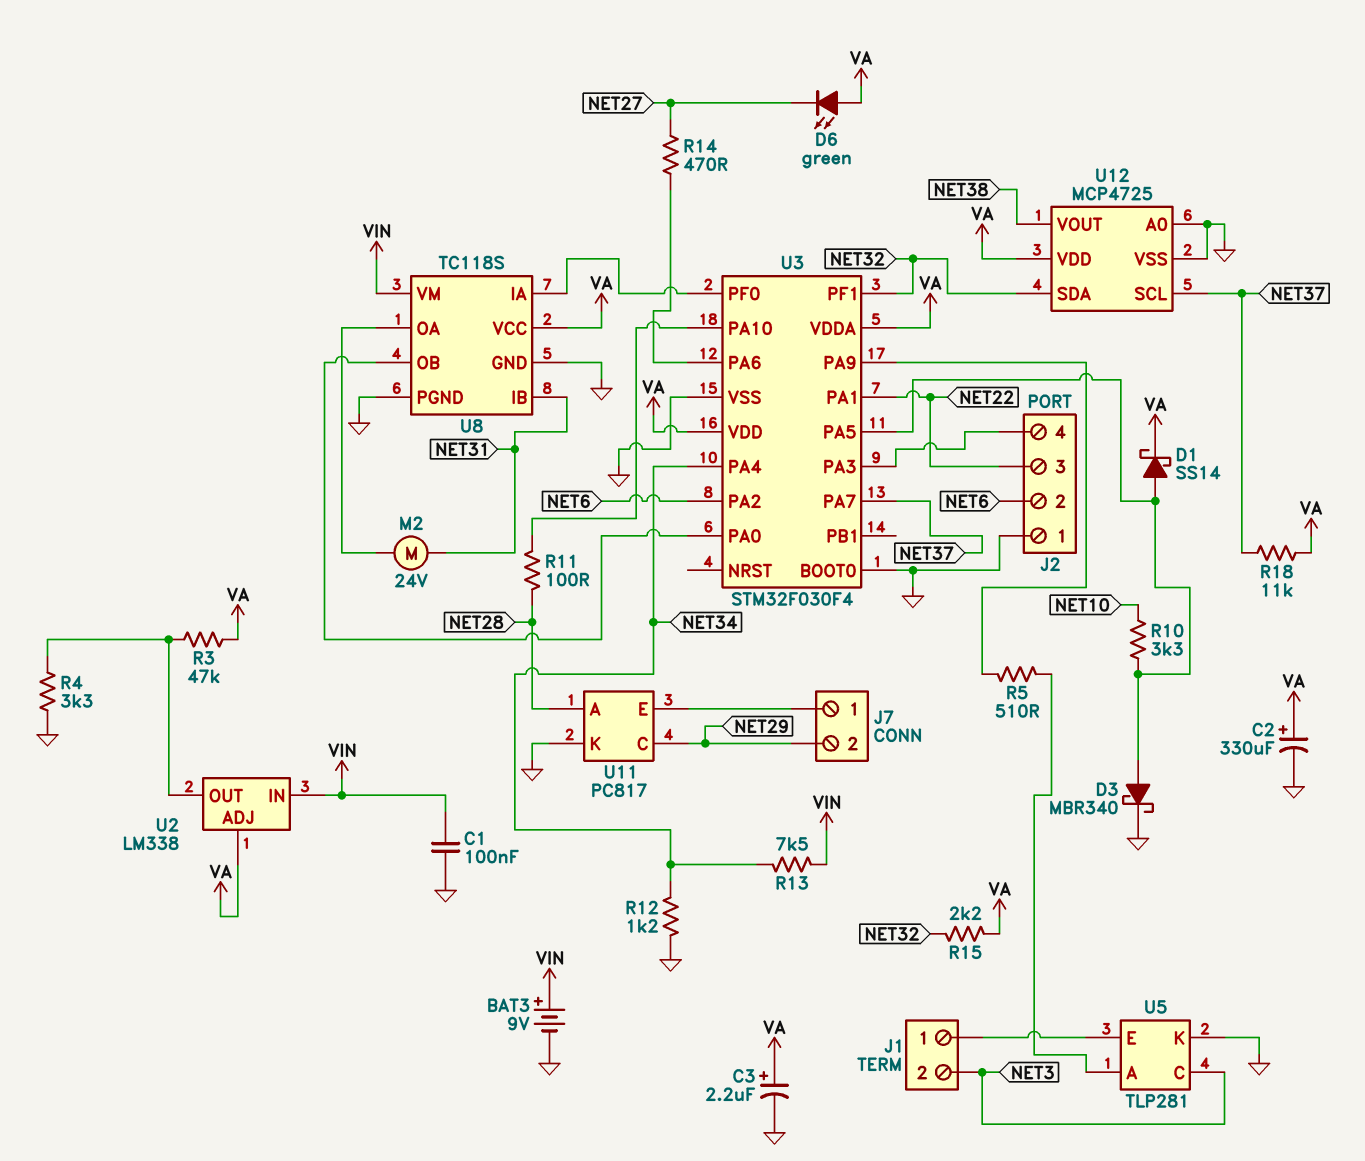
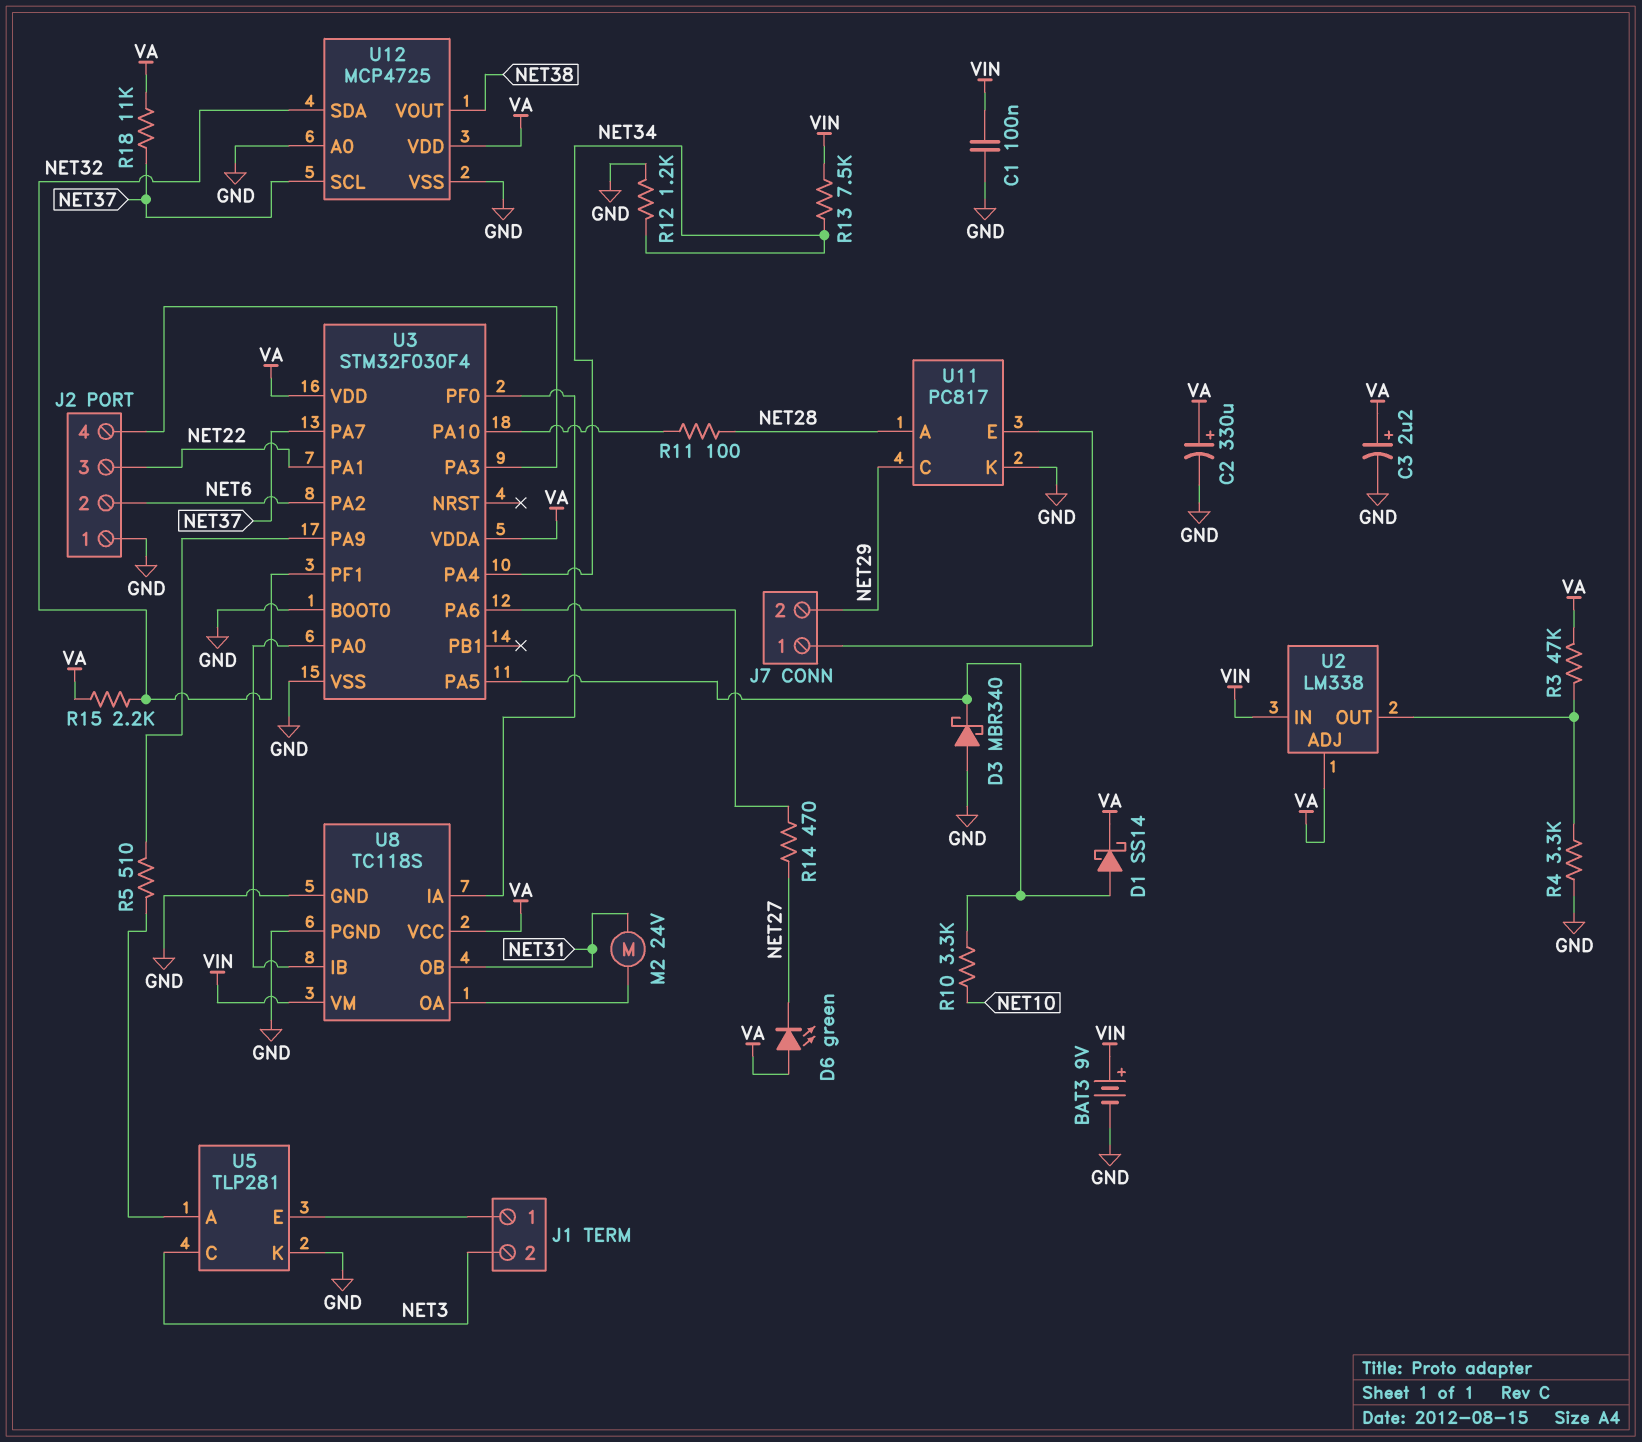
D3: schottky MBR340 (A U3/PA5, K GND) -> schottky MBR340 (A GND, K U3/PA5)
U8 pin IB: NET31 -> U3/PA0
U8 pin OB: U3/PA0 -> NET31

